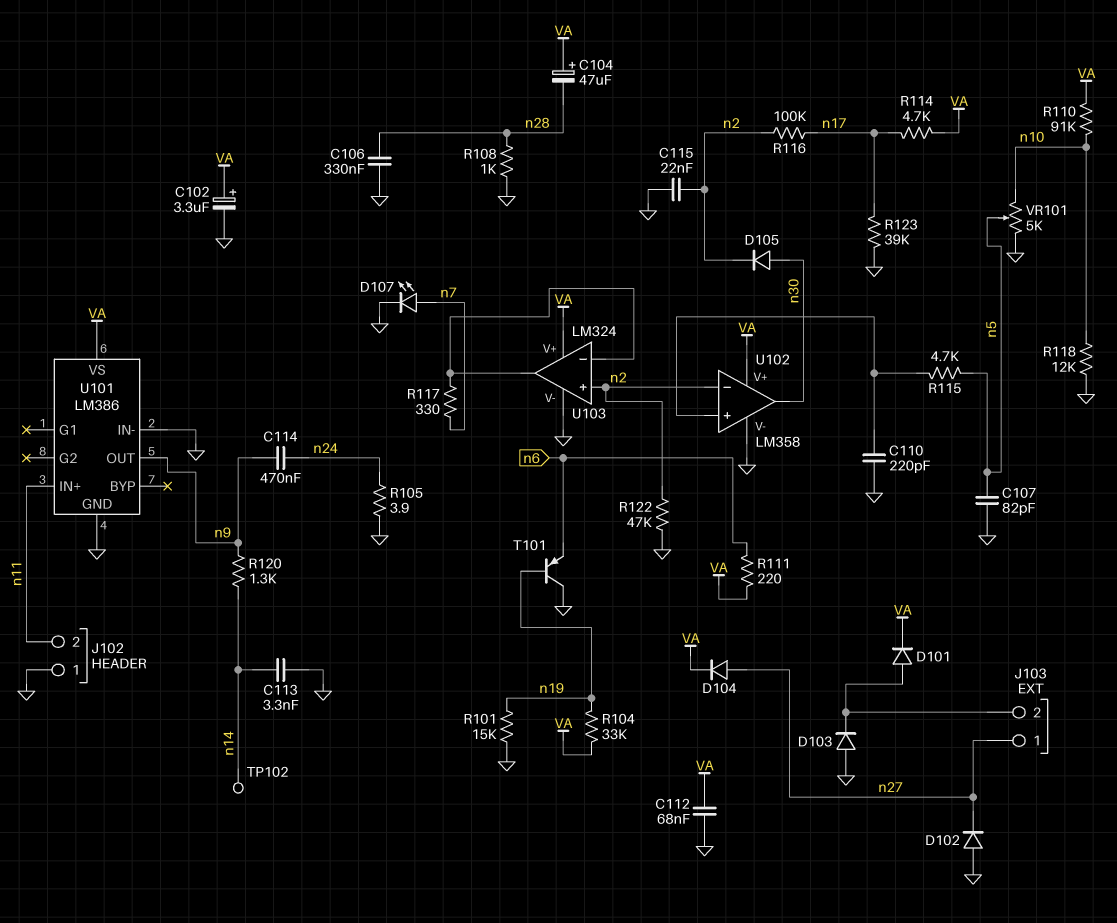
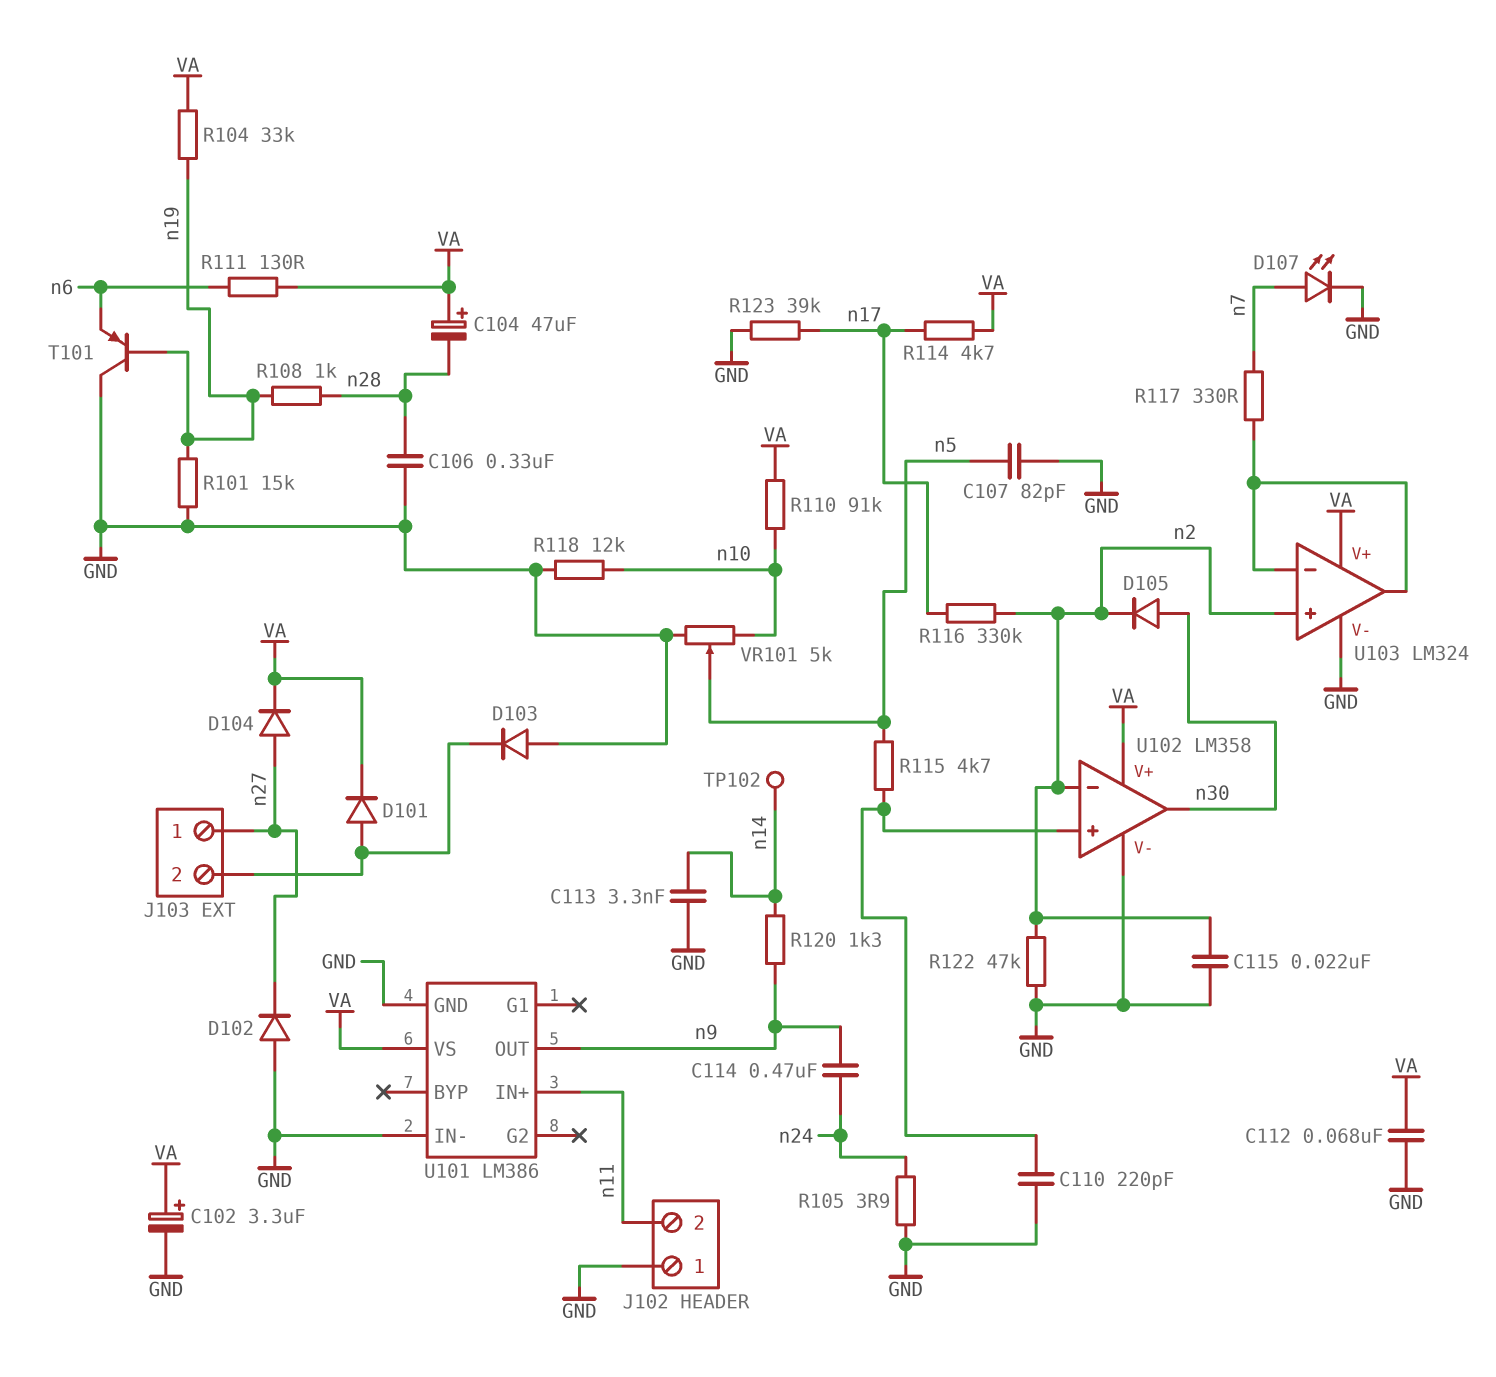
R108: 1k (GND, n28) -> 1k (n19, n28)
R111: 220 (VA, n6) -> 130 (VA, n6)
R116: 100k (n2, n17) -> 330k (n2, n17)

